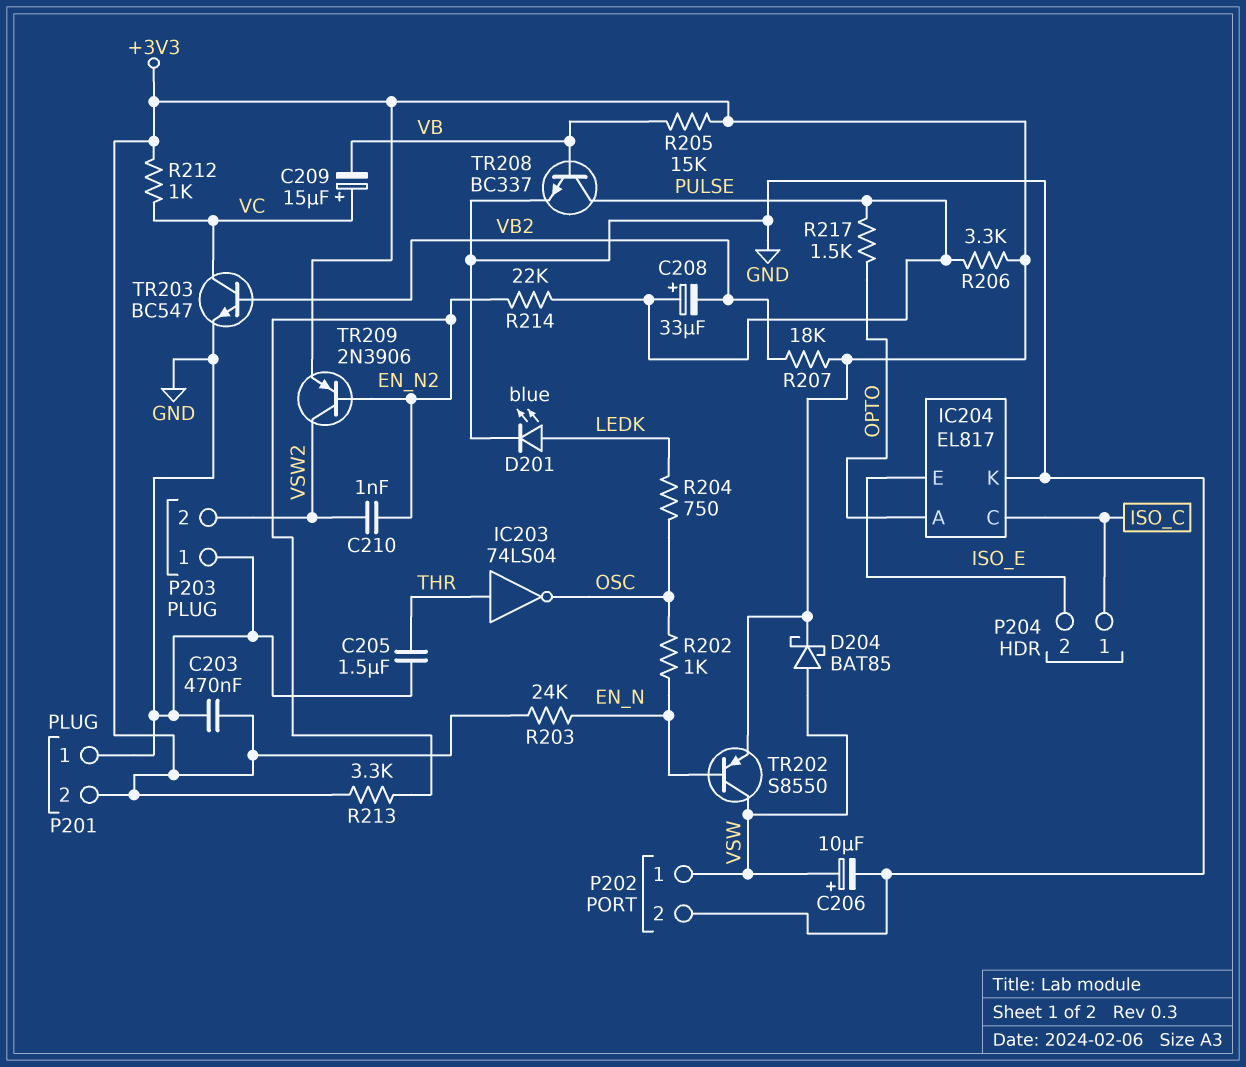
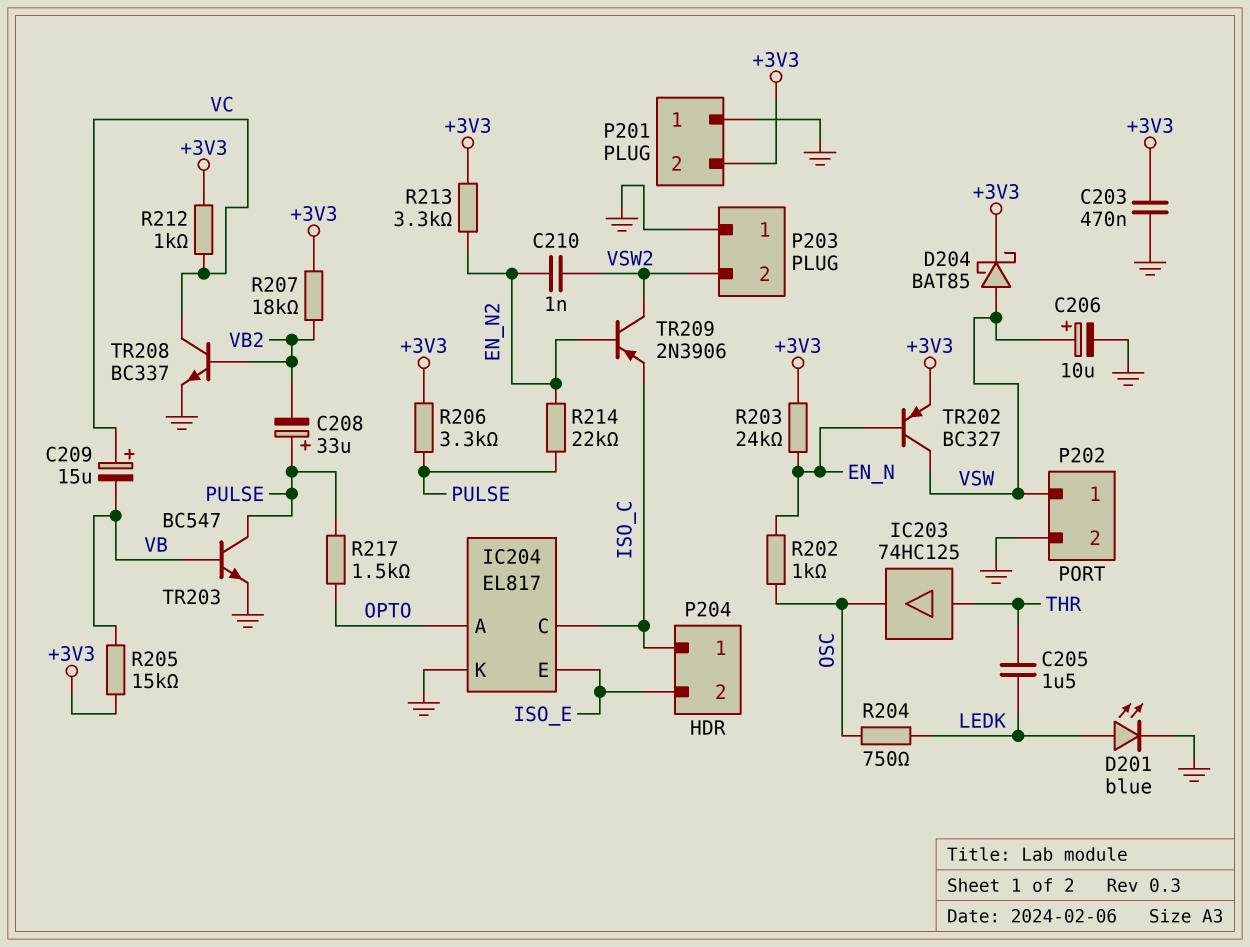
C205: 1.5uF (GND, THR) -> 1.5uF (LEDK, THR)
IC203: NOT 74LS04 (in THR, out OSC) -> buffer 74HC125 (in THR, out OSC)
TR202: PNP S8550 (B EN_N, C VSW, E +3V3) -> PNP BC327 (B EN_N, C VSW, E +3V3)
TR203: NPN BC547 (B VB2, C VC, E GND) -> NPN BC547 (B VB, C PULSE, E GND)
TR208: NPN BC337 (B VB, C PULSE, E GND) -> NPN BC337 (B VB2, C VC, E GND)
TR209: PNP 2N3906 (B EN_N2, C VSW2, E +3V3) -> PNP 2N3906 (B EN_N2, C VSW2, E ISO_C)

